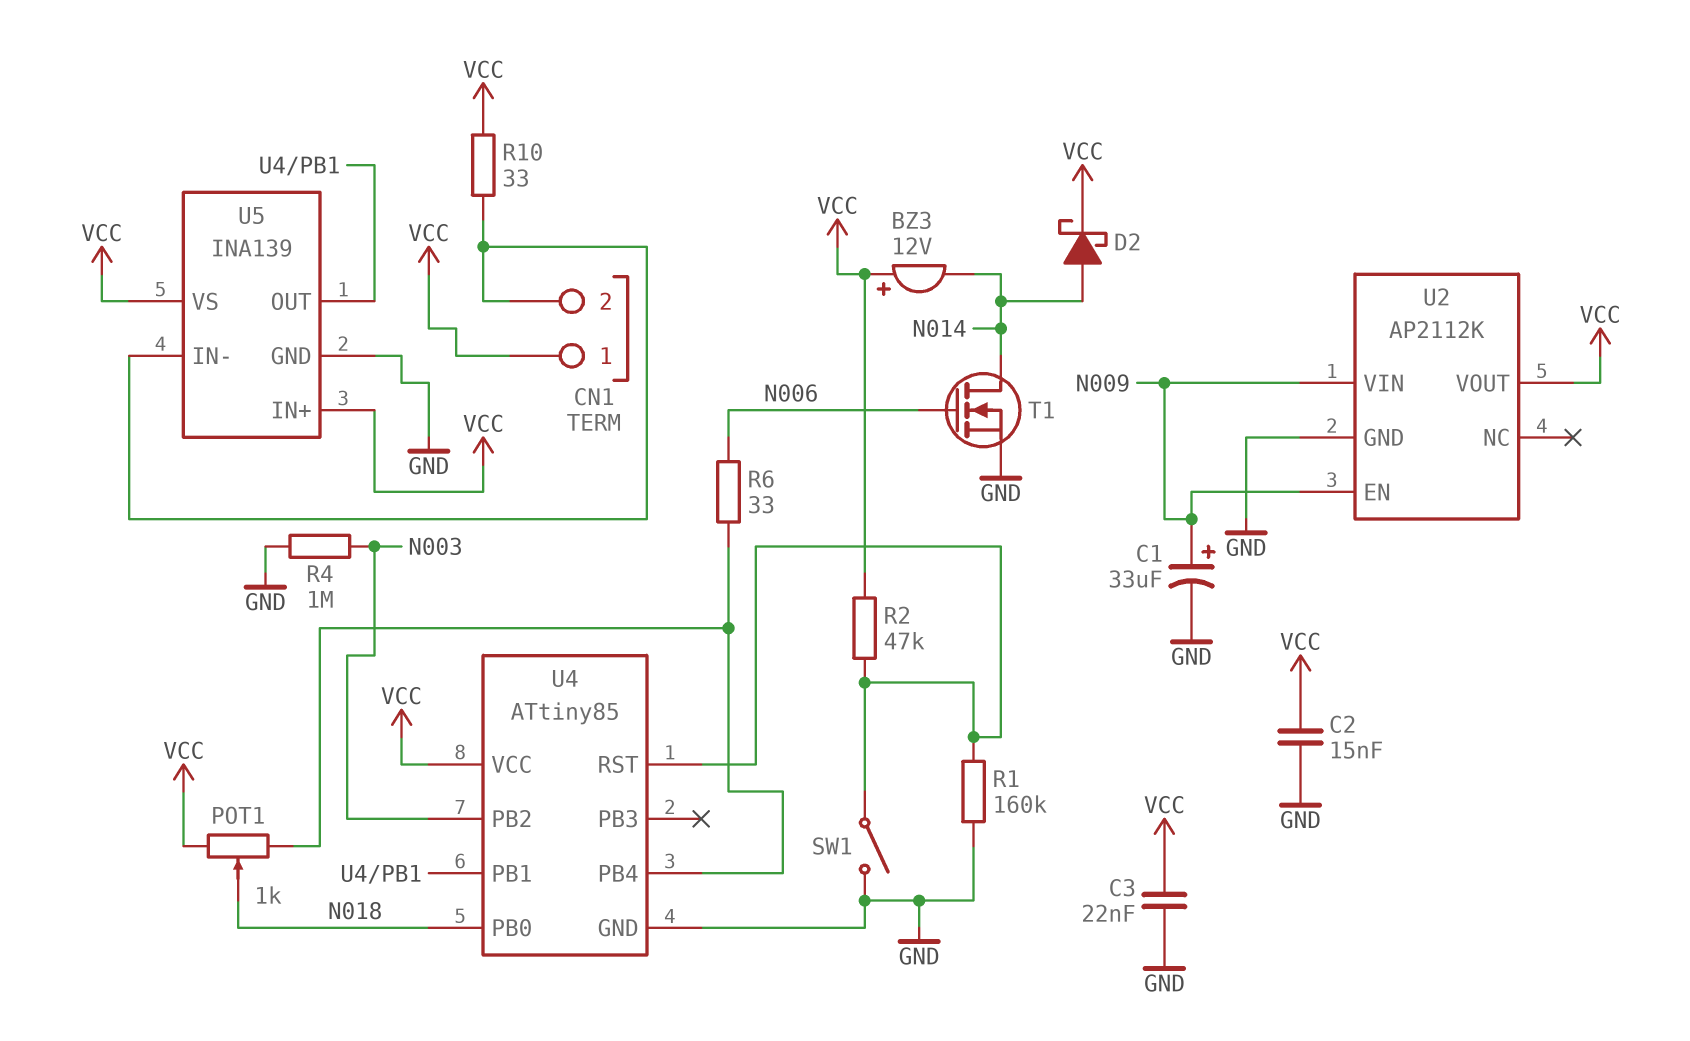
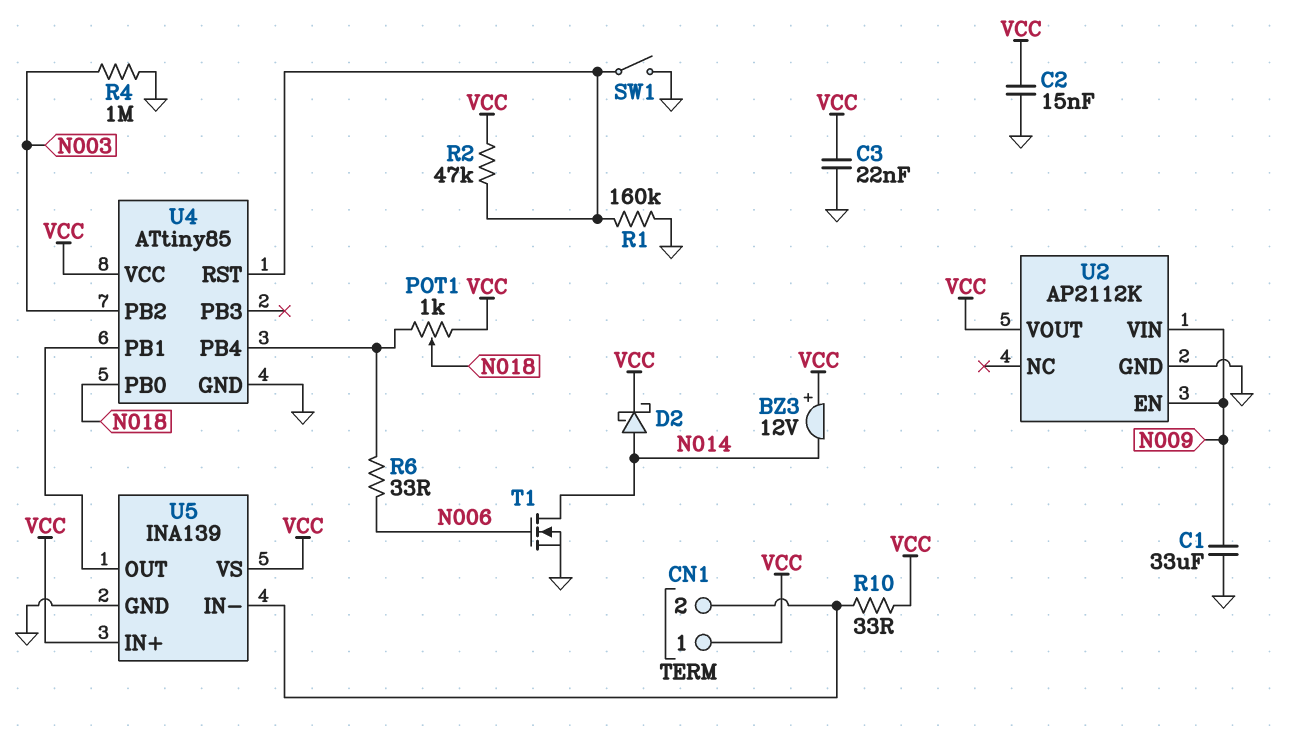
C1: 33uF (plus N009, minus GND) -> 33uF (GND, N009)

